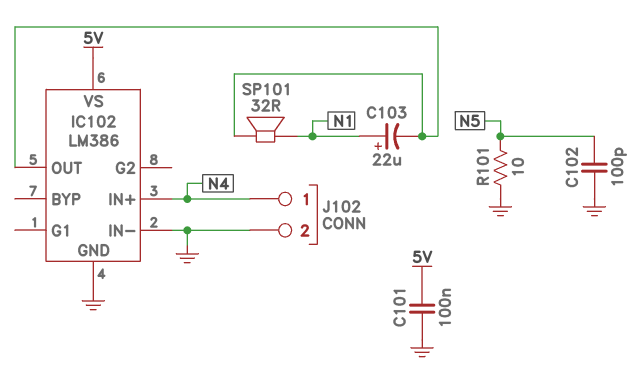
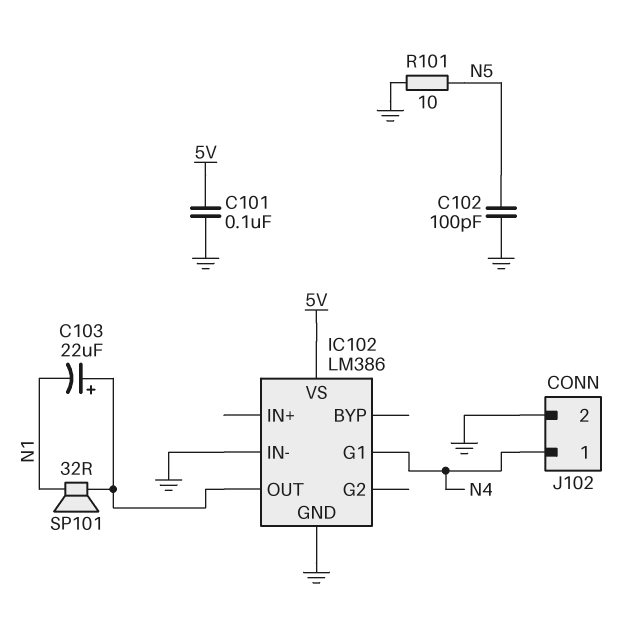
C103: 22uF (plus N1, minus IC102/OUT) -> 22uF (plus IC102/OUT, minus N1)
IC102 pin G1: none -> N4
IC102 pin IN+: N4 -> none

